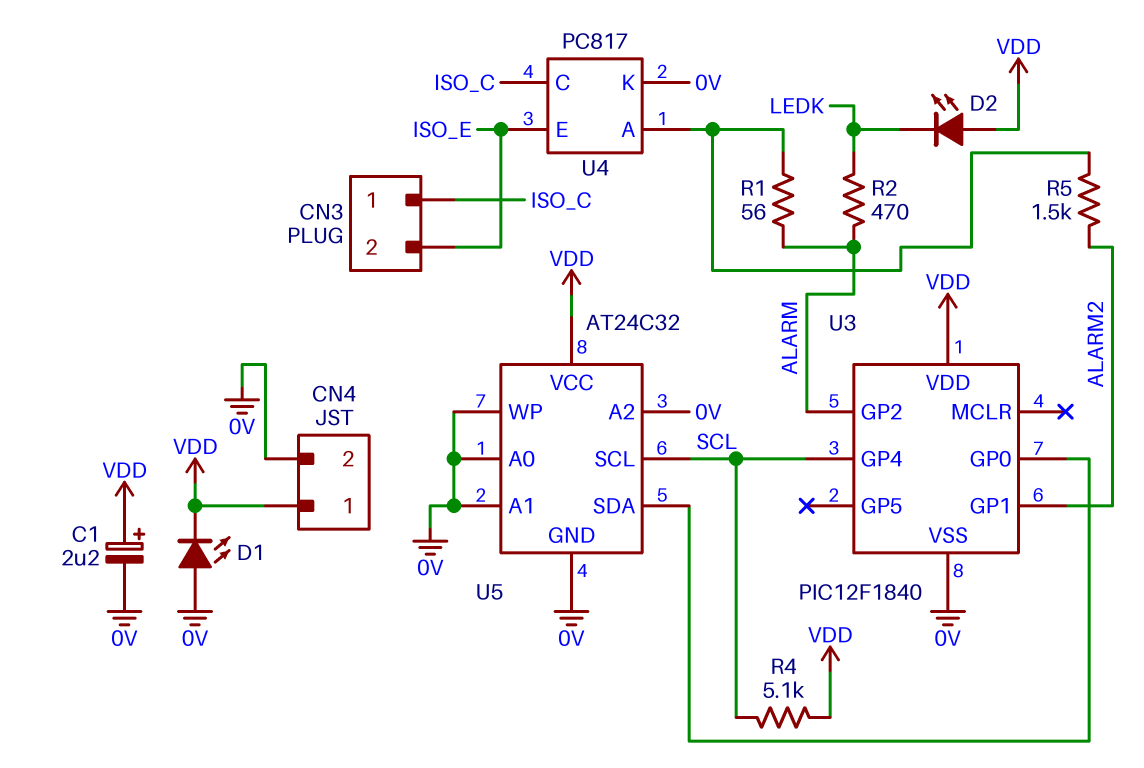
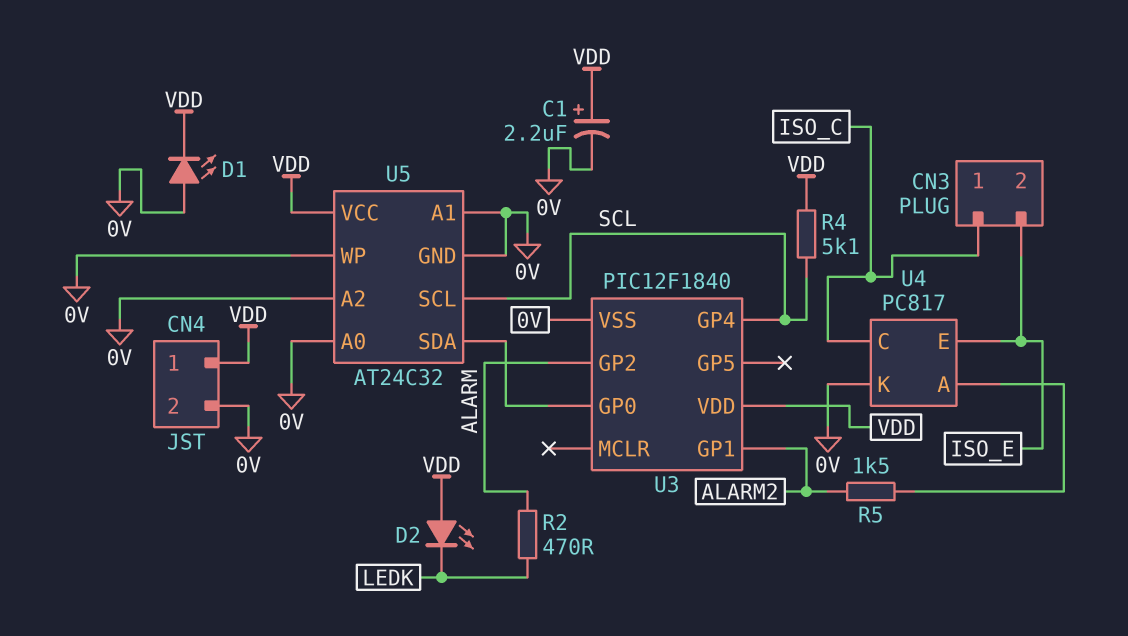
R1: 56 (ALARM, U4/A) -> none

